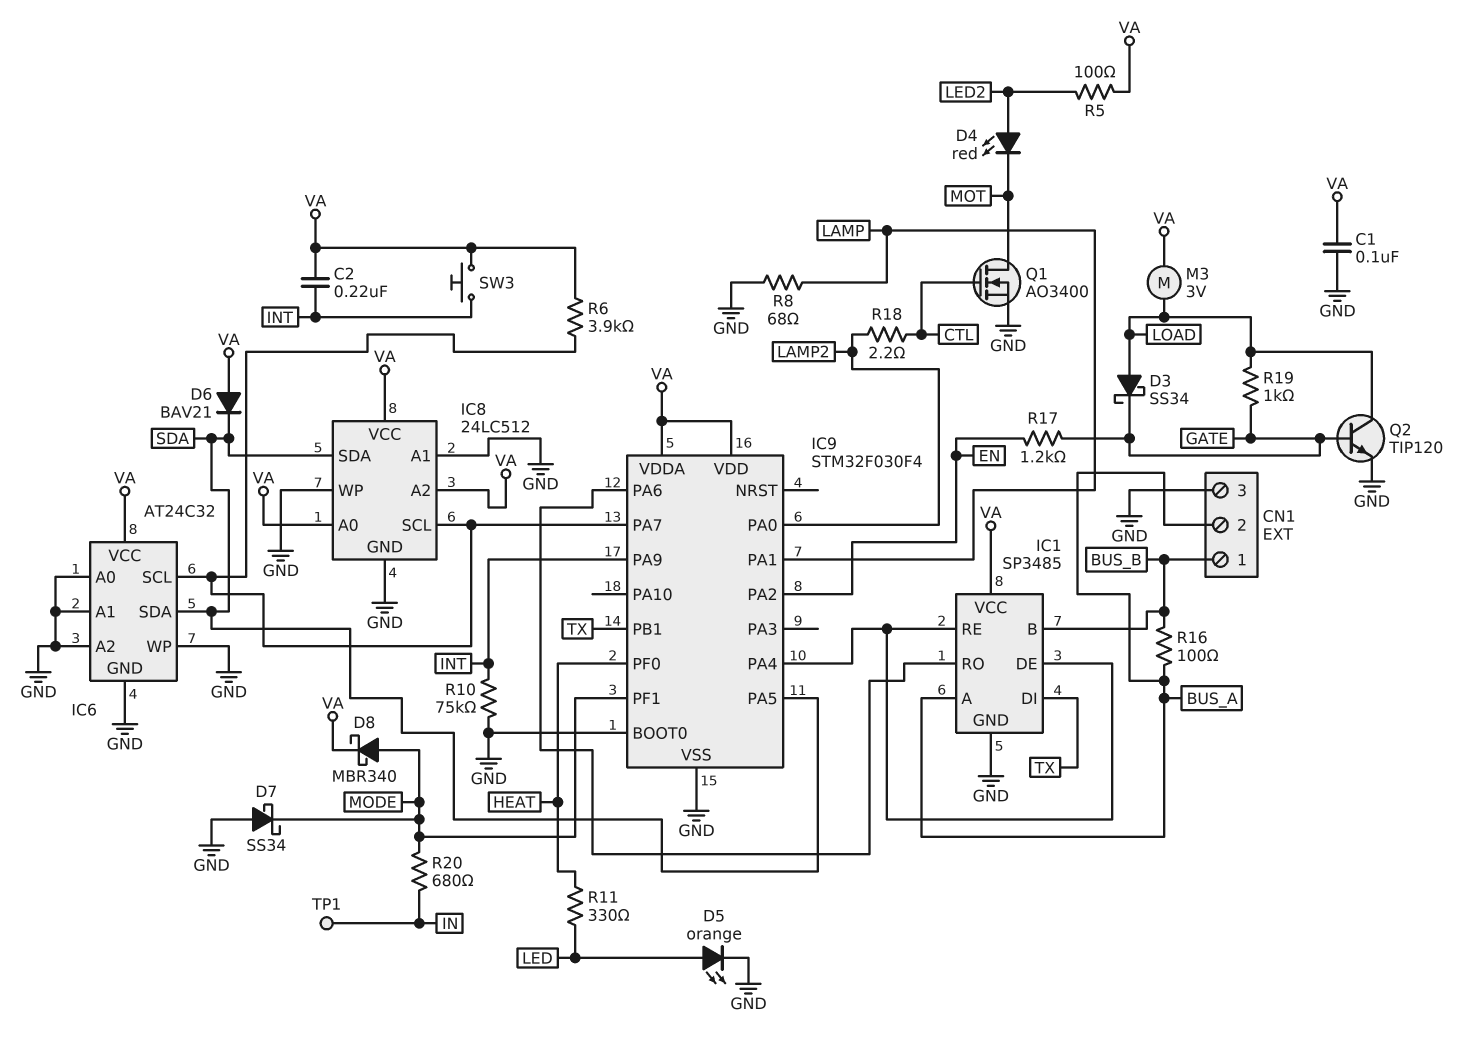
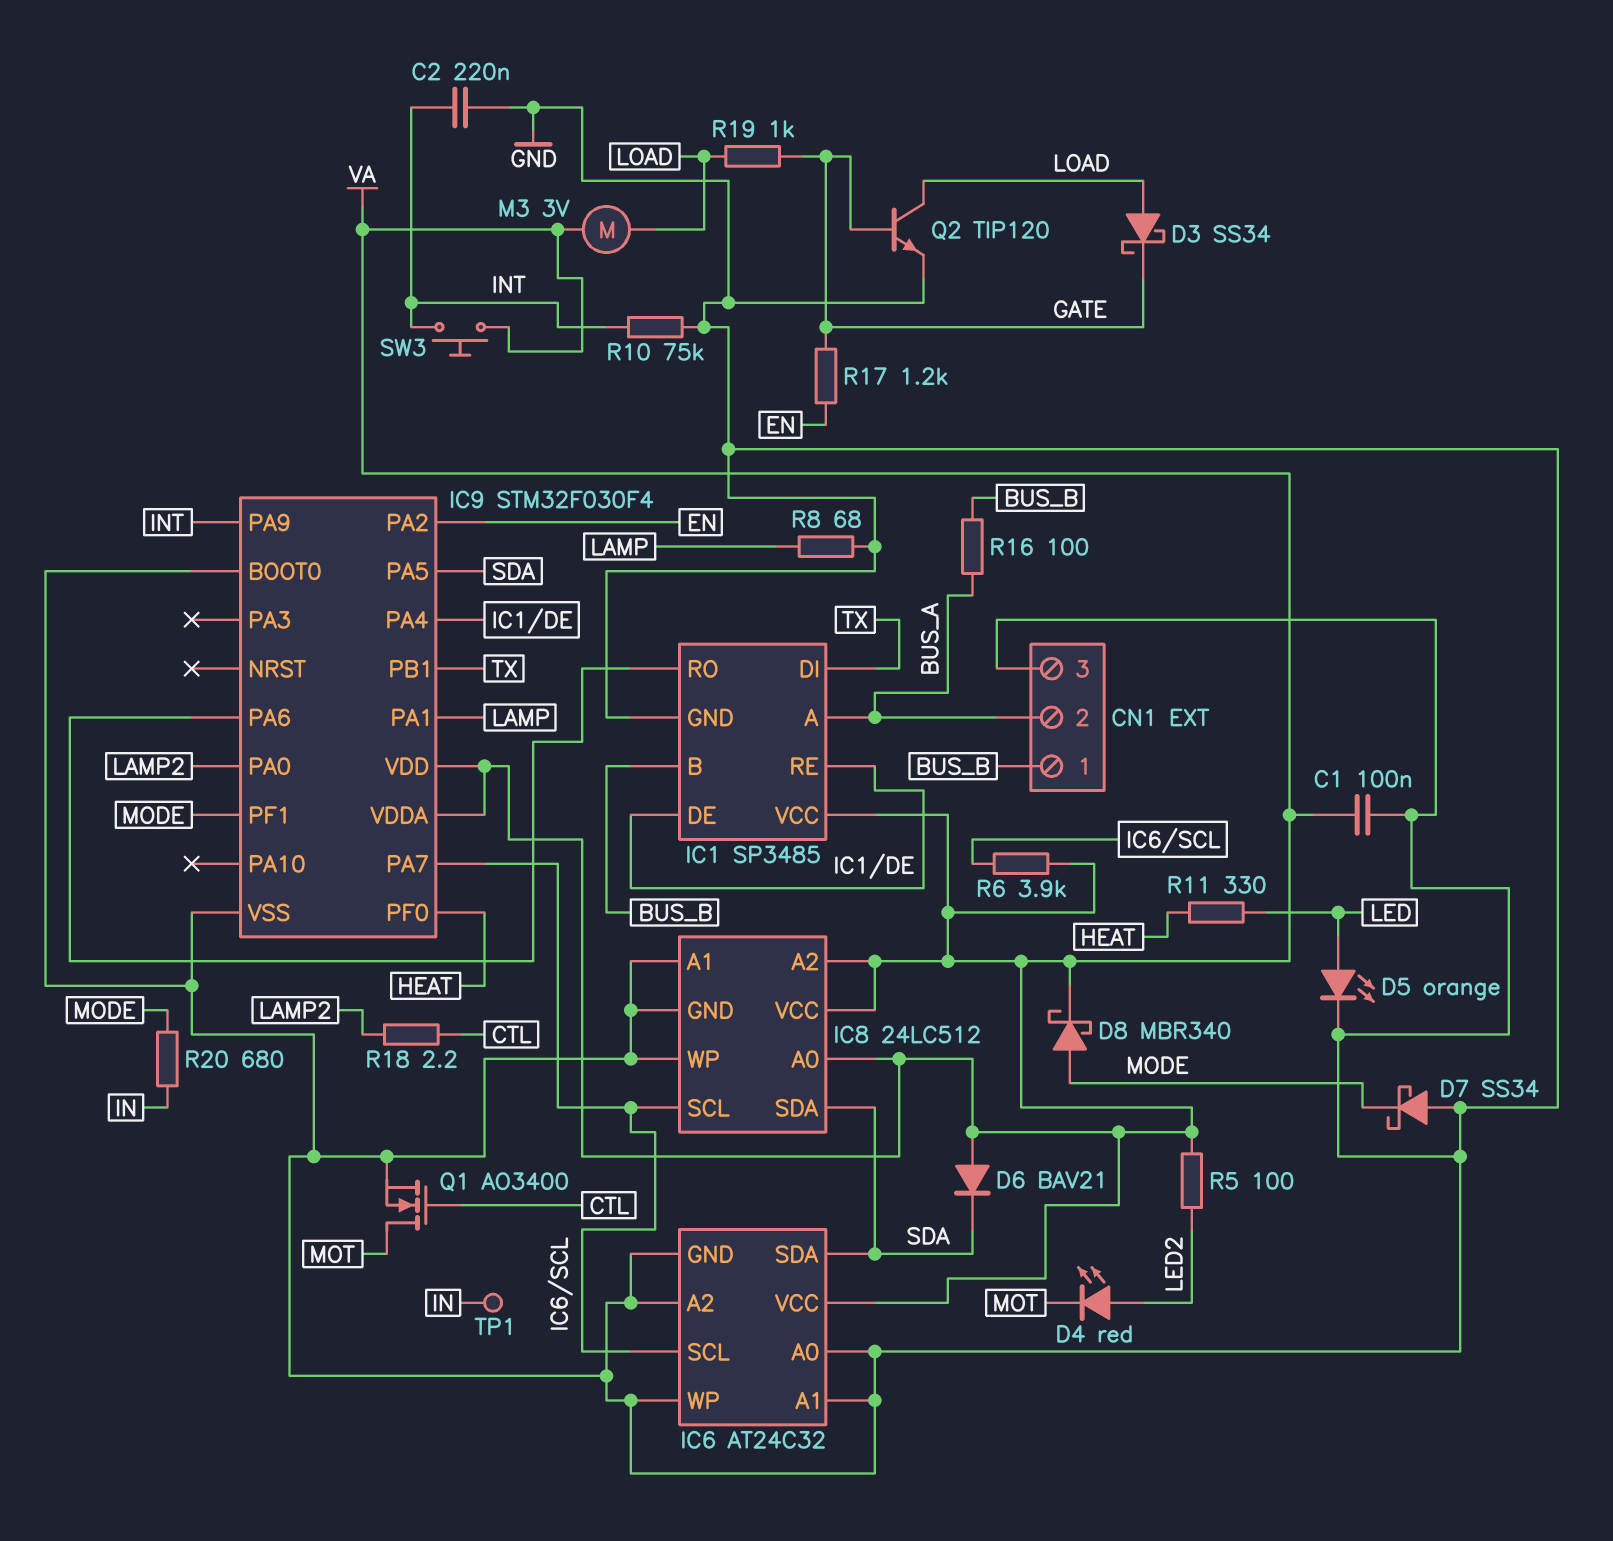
C2: 220nF (INT, VA) -> 220nF (GND, INT)

